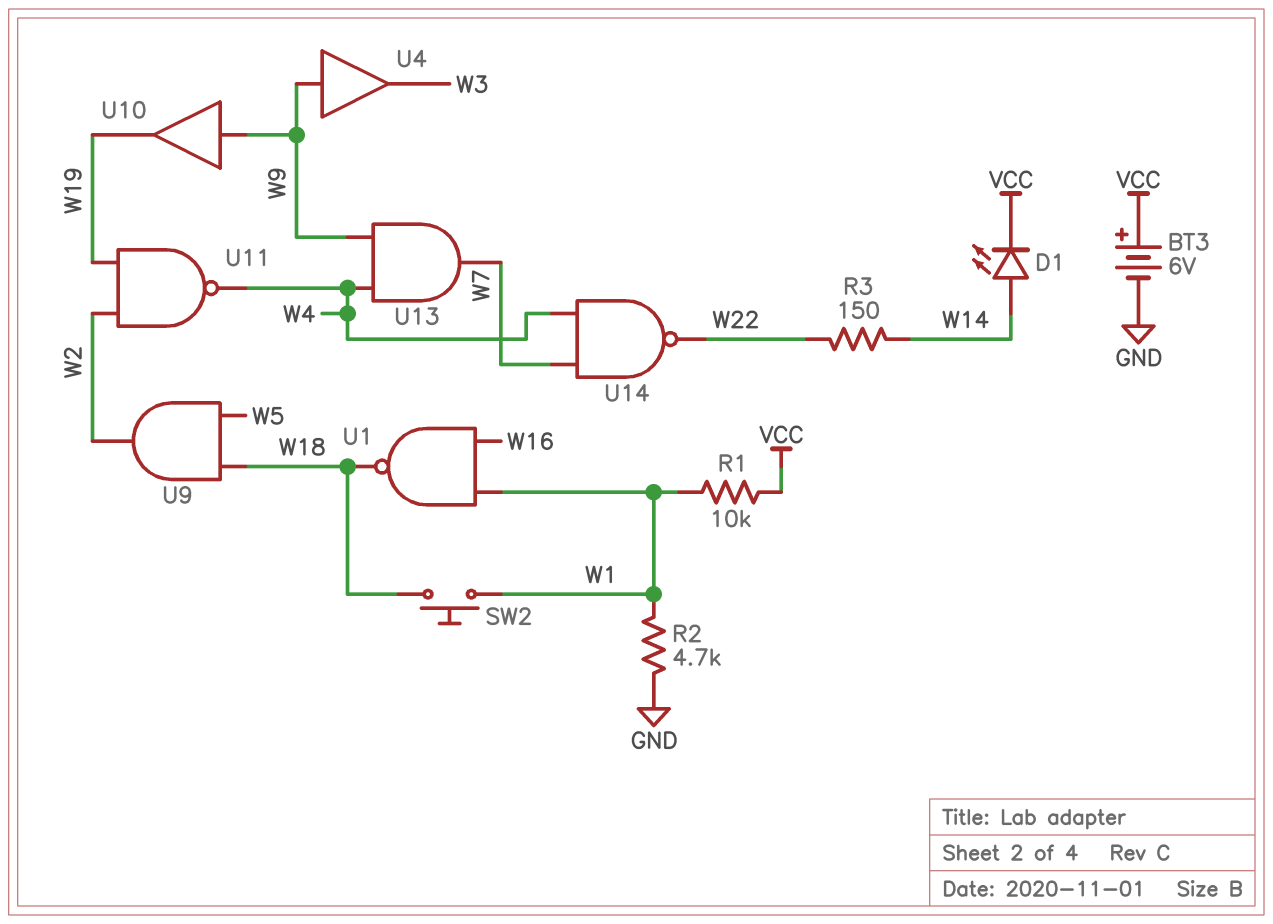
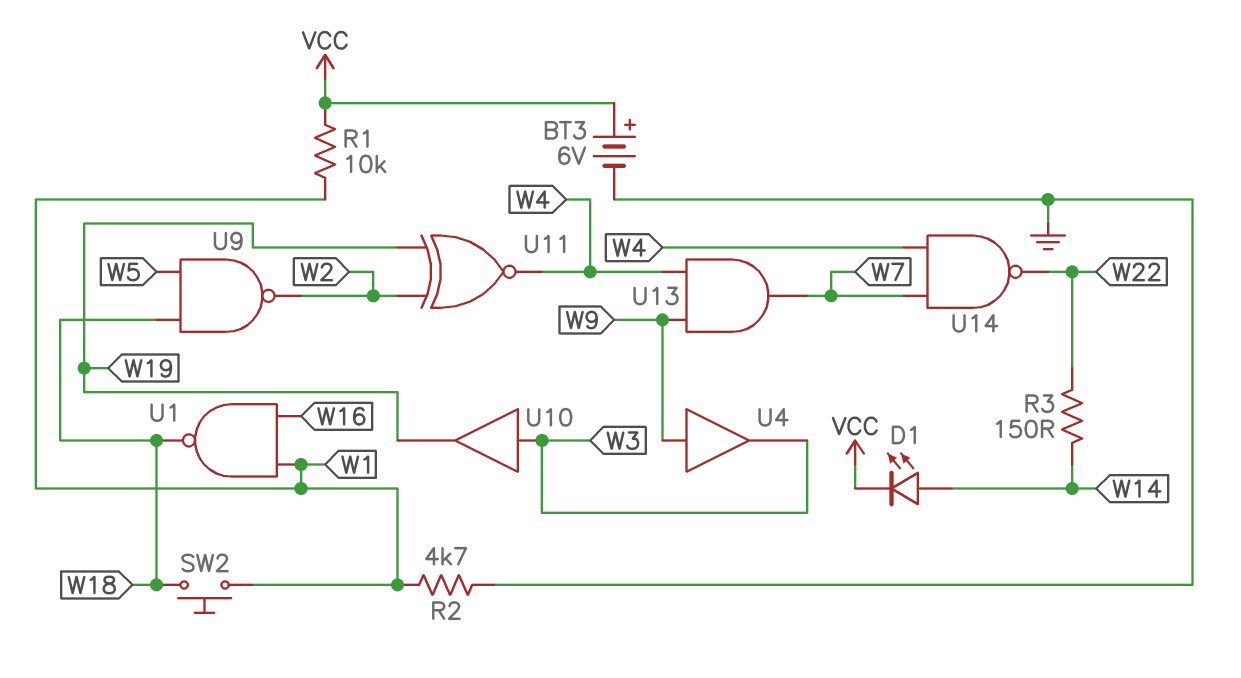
U9: AND (in W5, in W18, out W2) -> NAND (in W5, in W18, out W2)
U10: buffer (in W9, out W19) -> buffer (in W3, out W19)
U11: NAND (in W2, in W19, out W4) -> XNOR (in W2, in W19, out W4)

